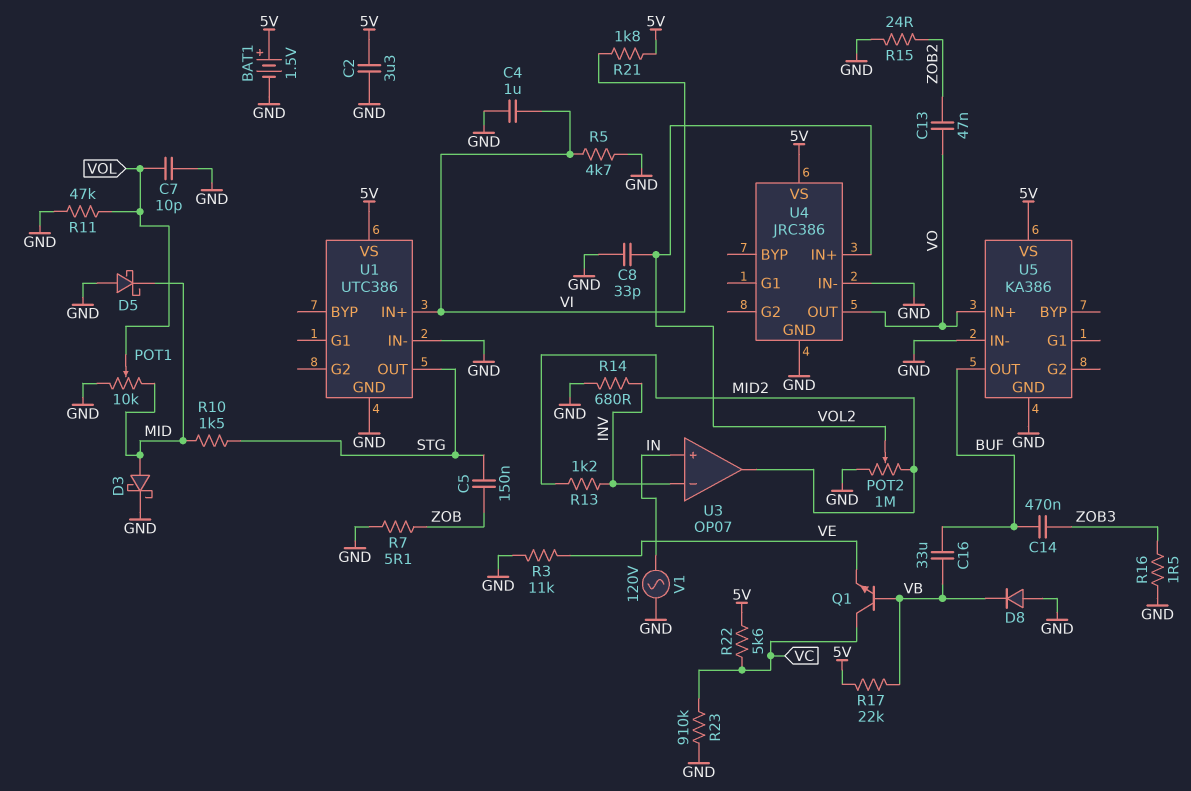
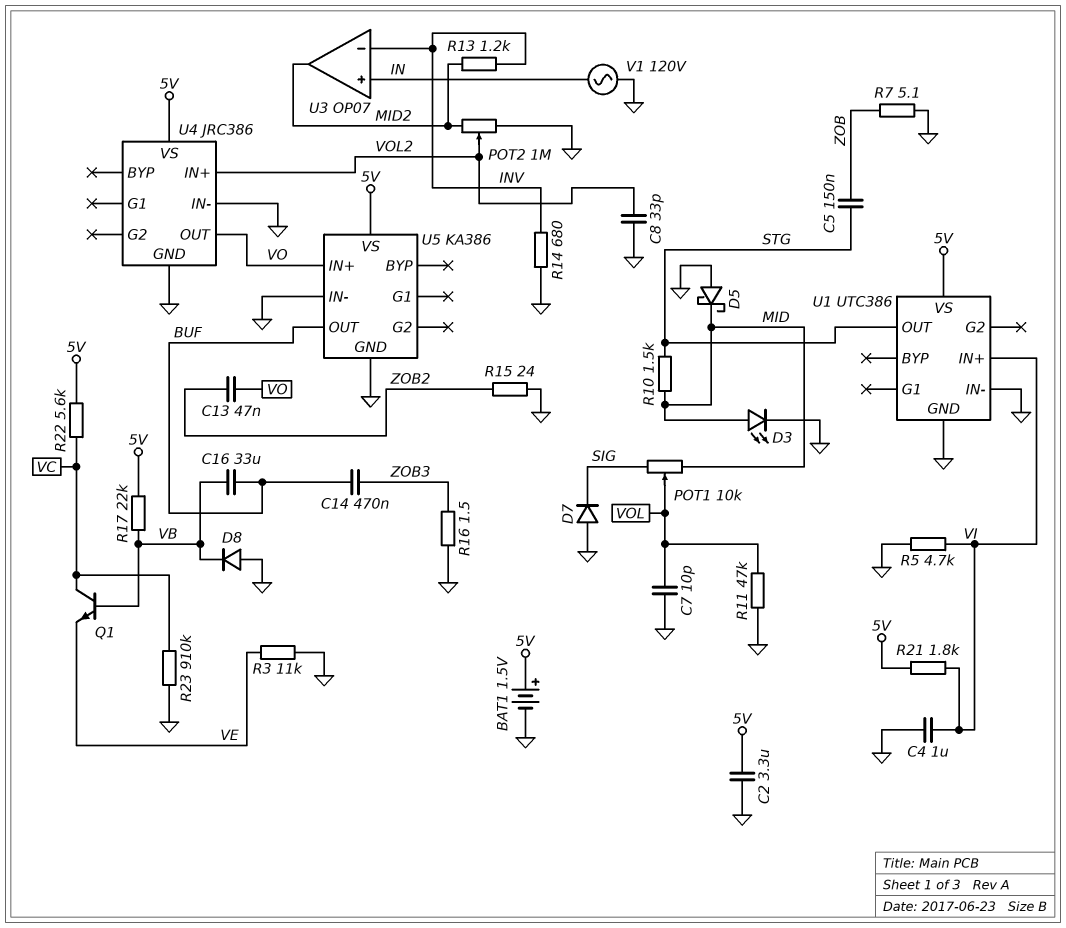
D3: schottky (A MID, K GND) -> LED (A MID, K GND)
D7: none -> diode (A GND, K SIG)
POT1: 10k (GND, MID, wiper VOL) -> 10k (MID, SIG, wiper VOL)

